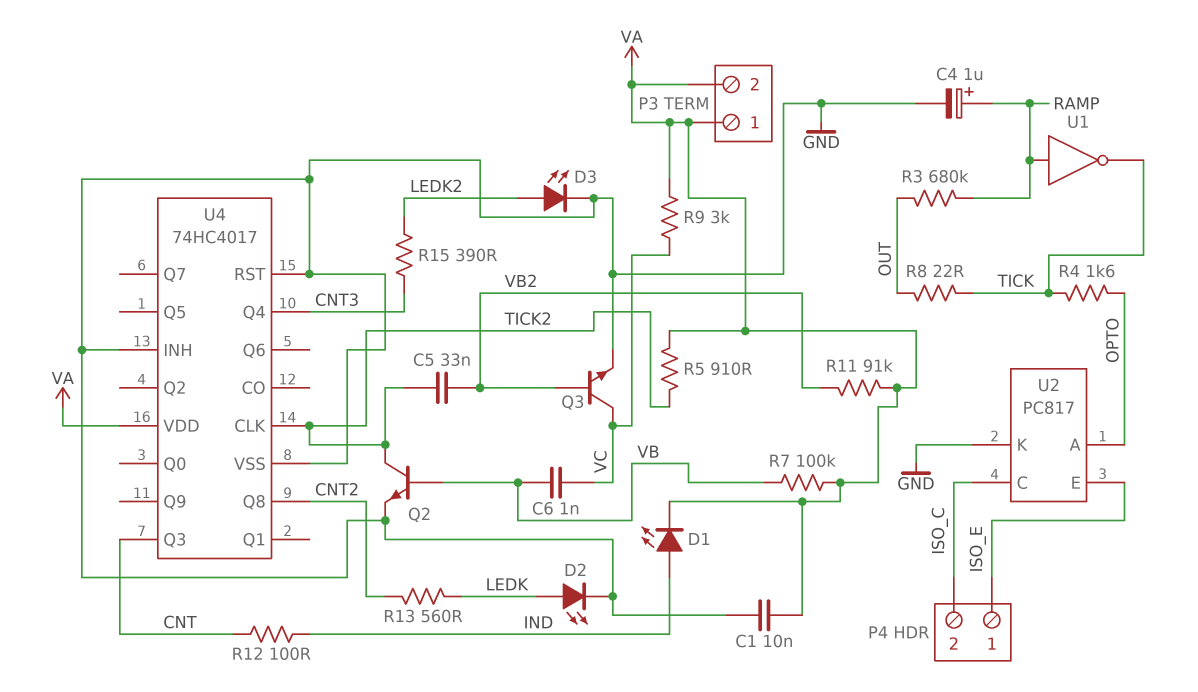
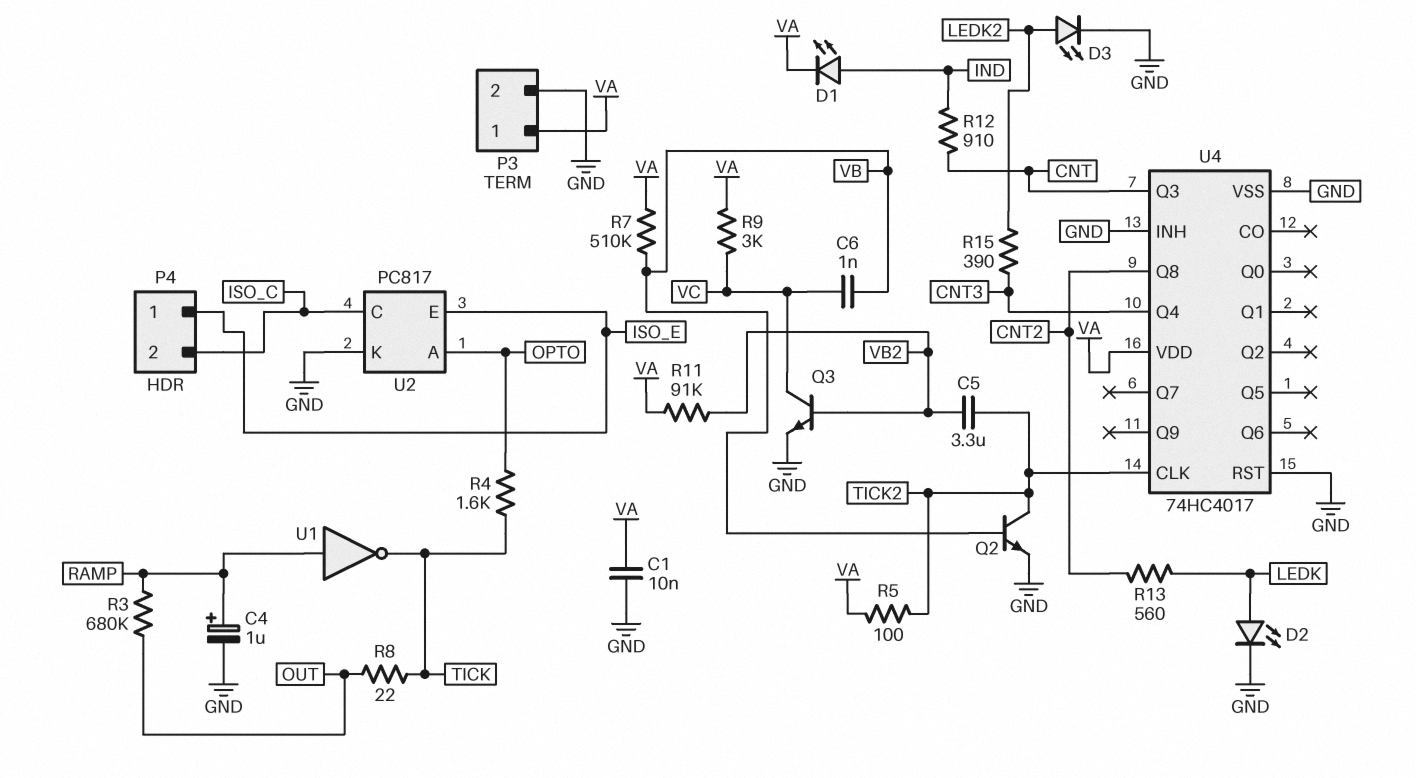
C5: 33nF (TICK2, VB2) -> 3.3uF (TICK2, VB2)
P3 pin 2: VA -> GND
R5: 910 (TICK2, VA) -> 100 (TICK2, VA)
R7: 100k (VA, VB) -> 510k (VA, VB)
R12: 100 (CNT, IND) -> 910 (CNT, IND)

